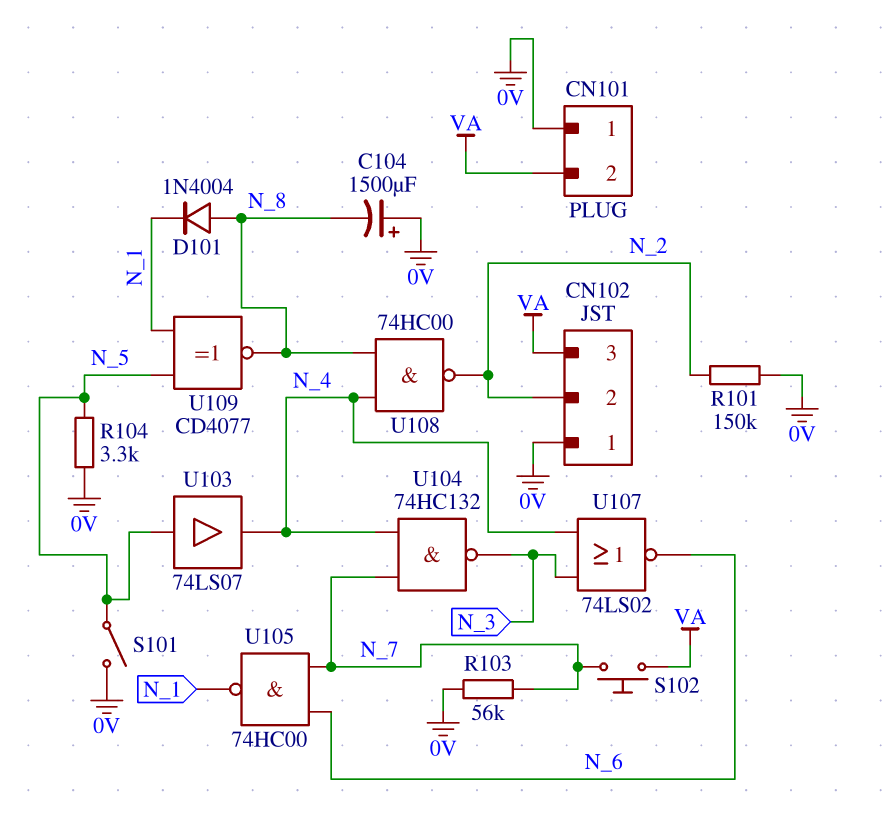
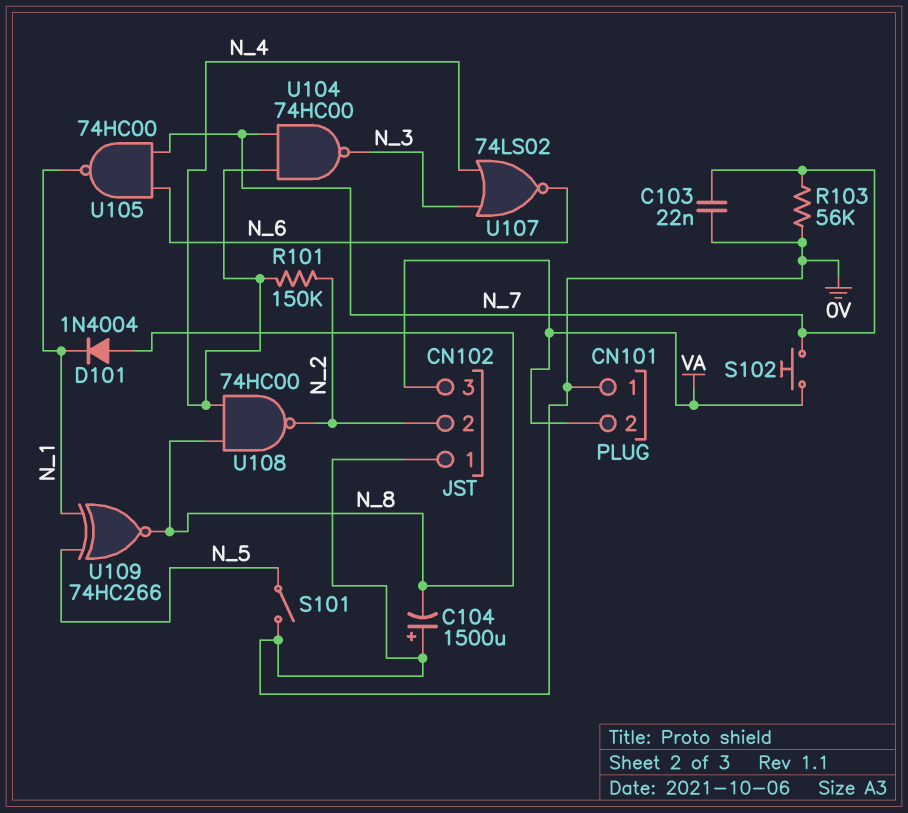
C103: none -> 22nF (0V, N_7)
R101: 150k (0V, N_2) -> 150k (N_2, N_4)
R104: 3.3k (0V, N_5) -> none
U103: buffer 74LS07 (in N_5, out N_4) -> none
U104: NAND 74HC132 (in N_4, in N_7, out N_3) -> NAND 74HC00 (in N_4, in N_7, out N_3)
U109: XNOR CD4077 (in N_1, in N_5, out N_8) -> XNOR 74HC266 (in N_1, in N_5, out N_8)

